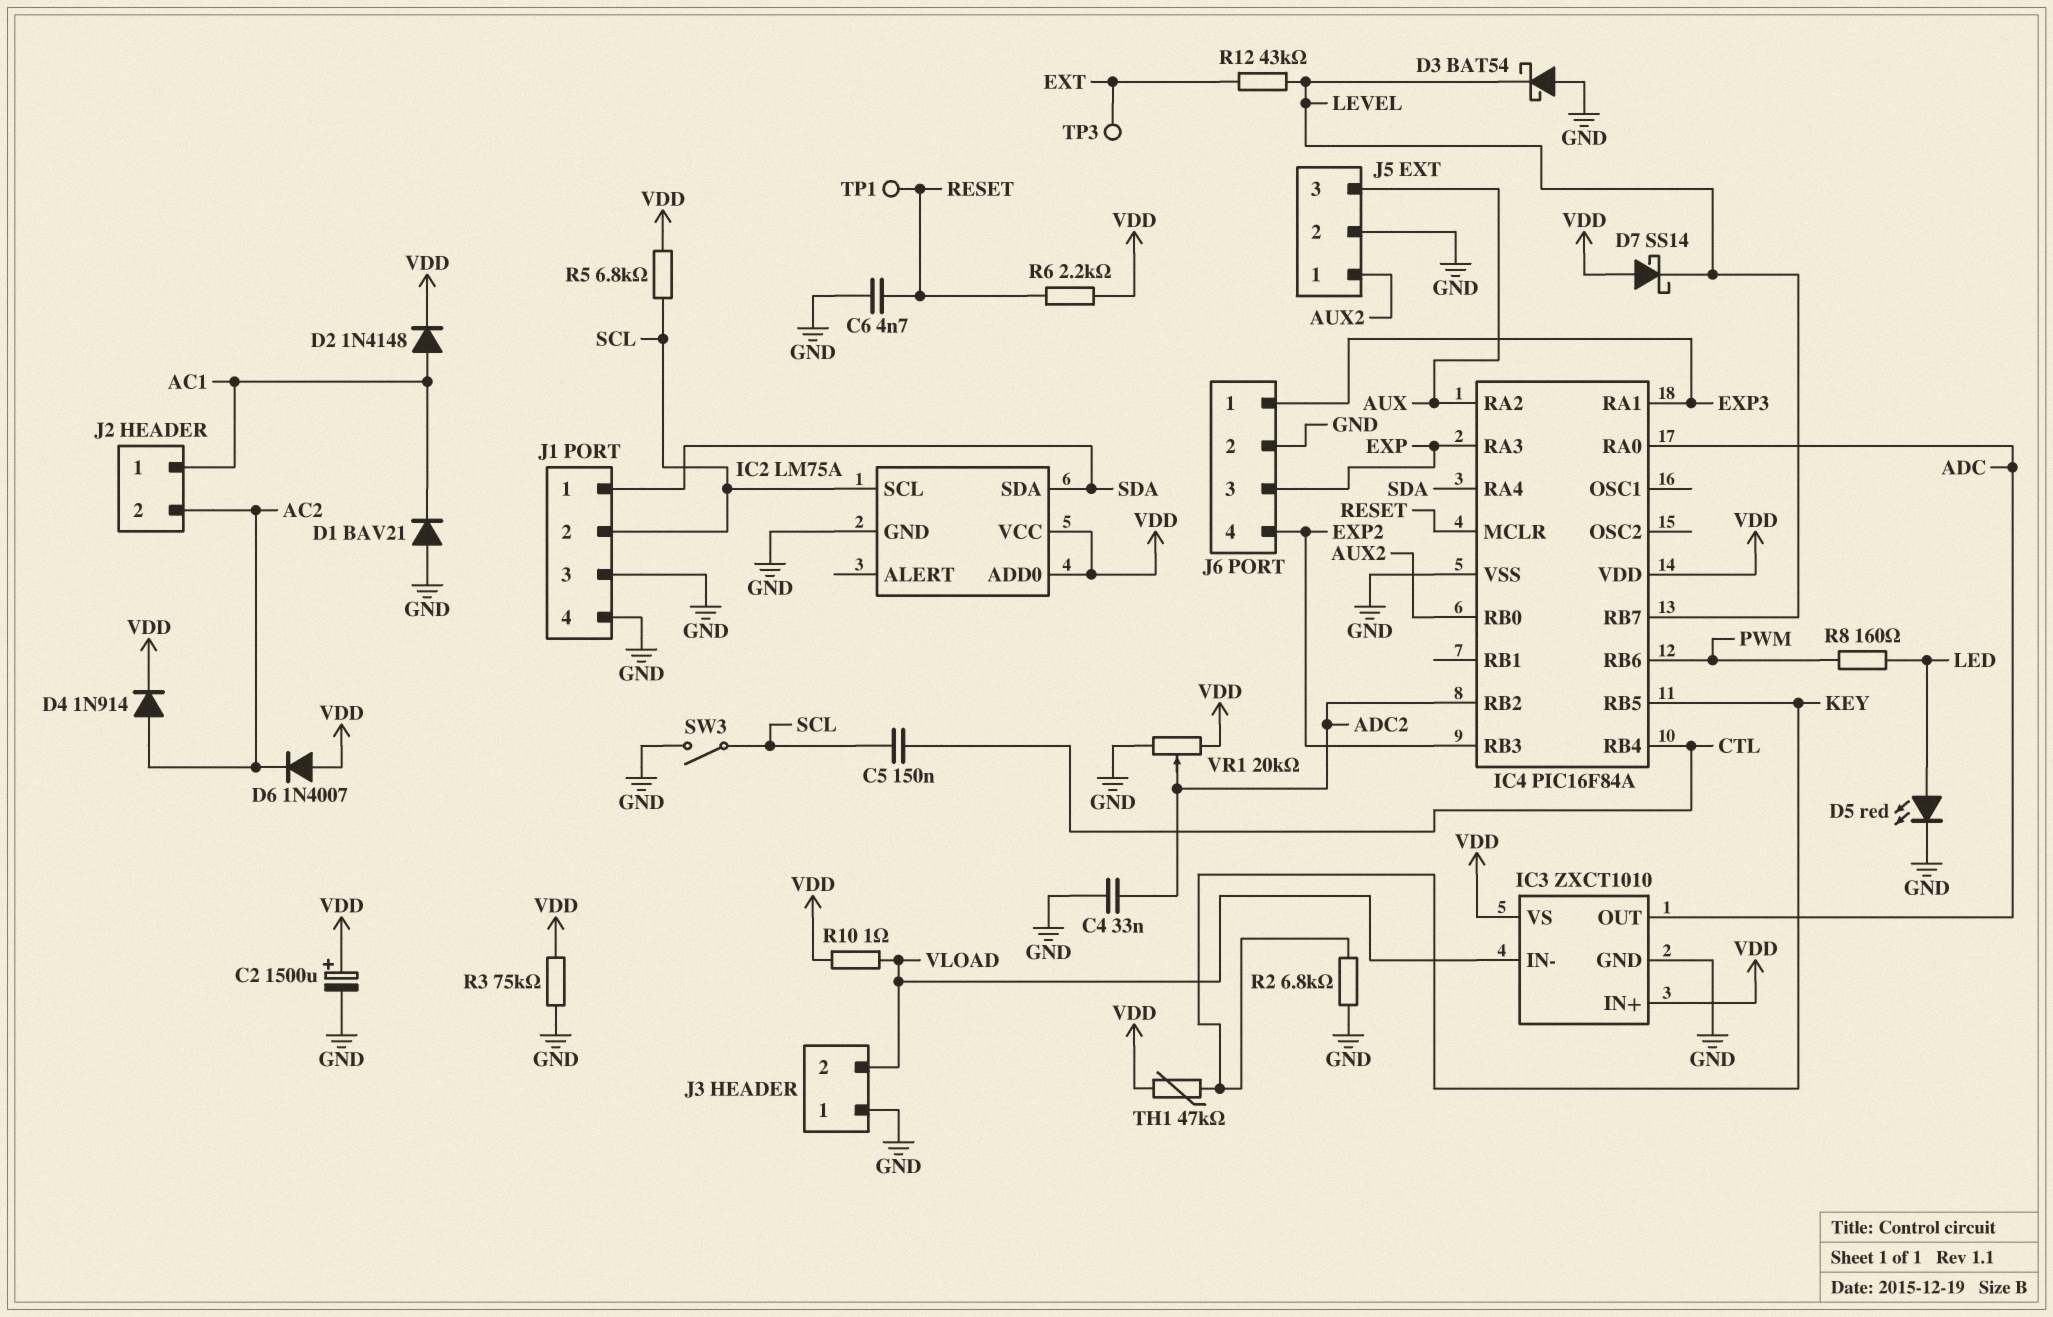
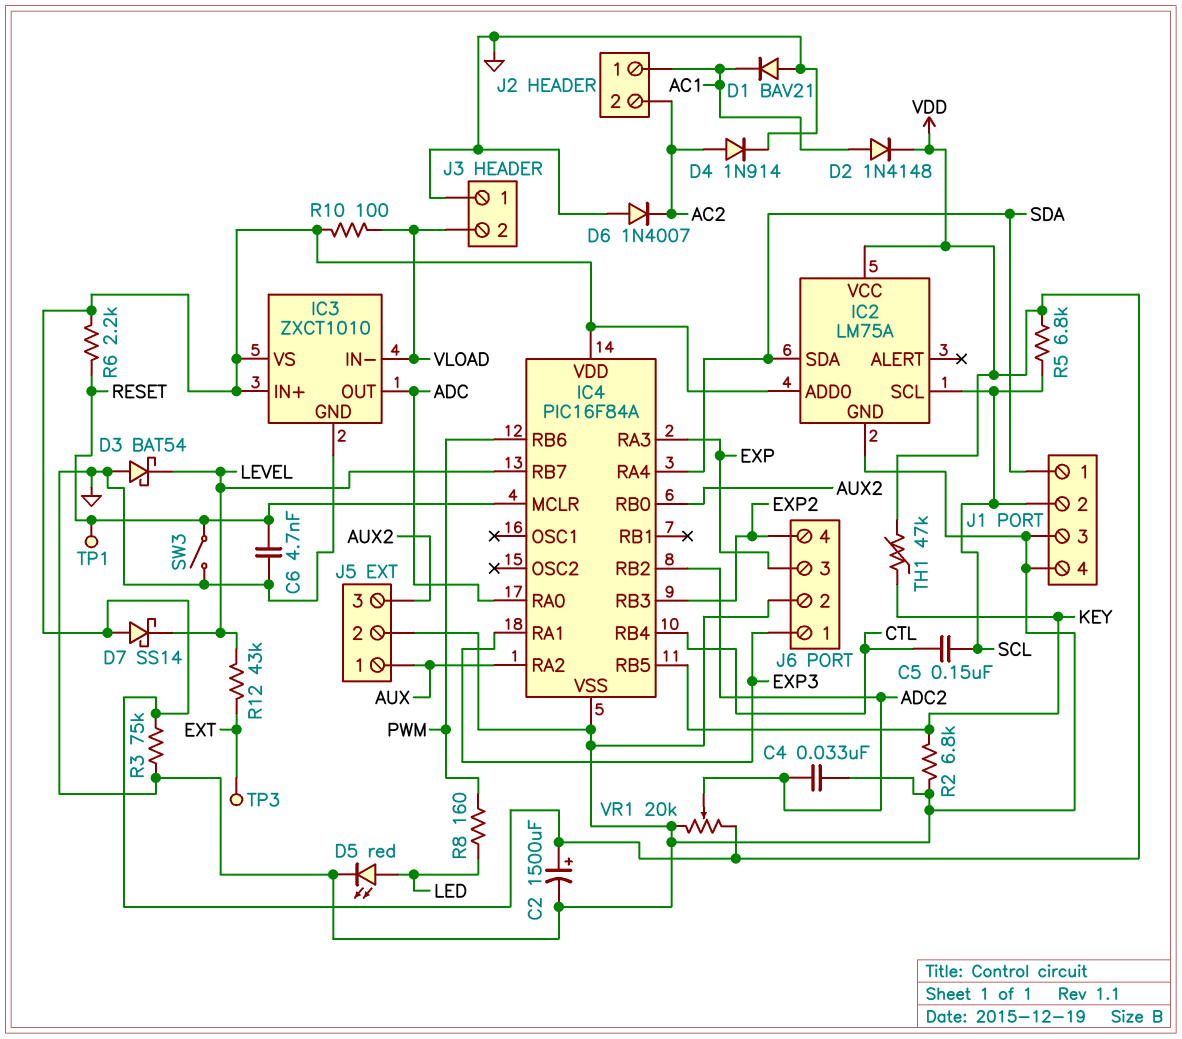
D4: diode 1N914 (A AC2, K VDD) -> diode 1N914 (A AC2, K GND)
D6: diode 1N4007 (A VDD, K AC2) -> diode 1N4007 (A GND, K AC2)
J5 pin 1: AUX2 -> AUX
J5 pin 3: AUX -> AUX2
R10: 1 (VDD, VLOAD) -> 100 (VDD, VLOAD)
SW3: switch (GND, SCL) -> switch (GND, RESET)

